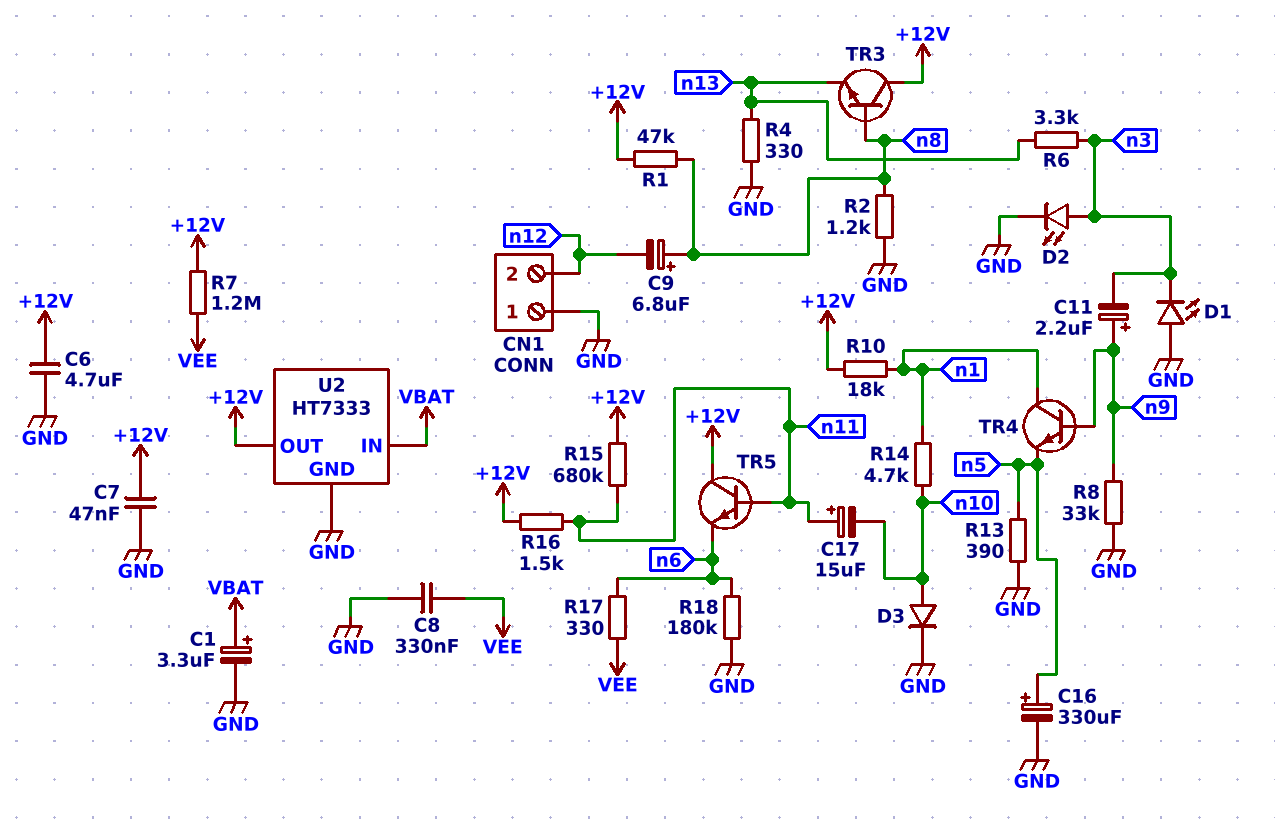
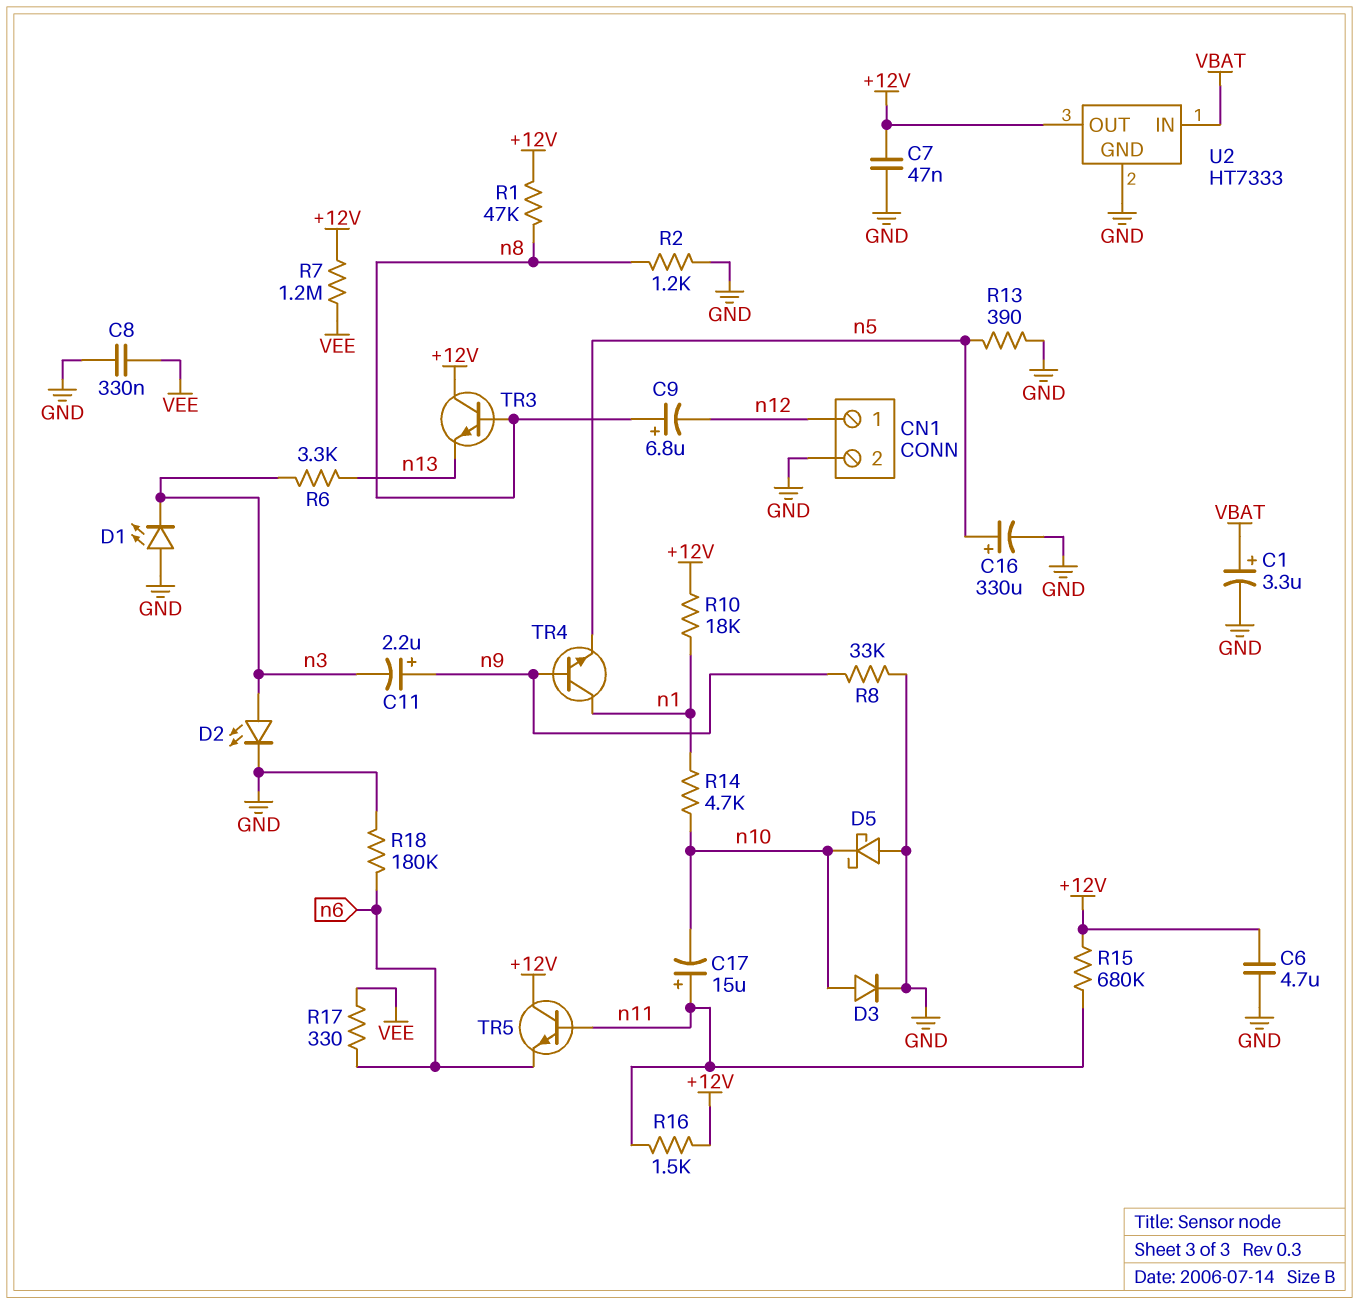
CN1 pin 1: GND -> n12
CN1 pin 2: n12 -> GND
D5: none -> schottky (A GND, K n10)
R4: 330 (GND, n13) -> none

